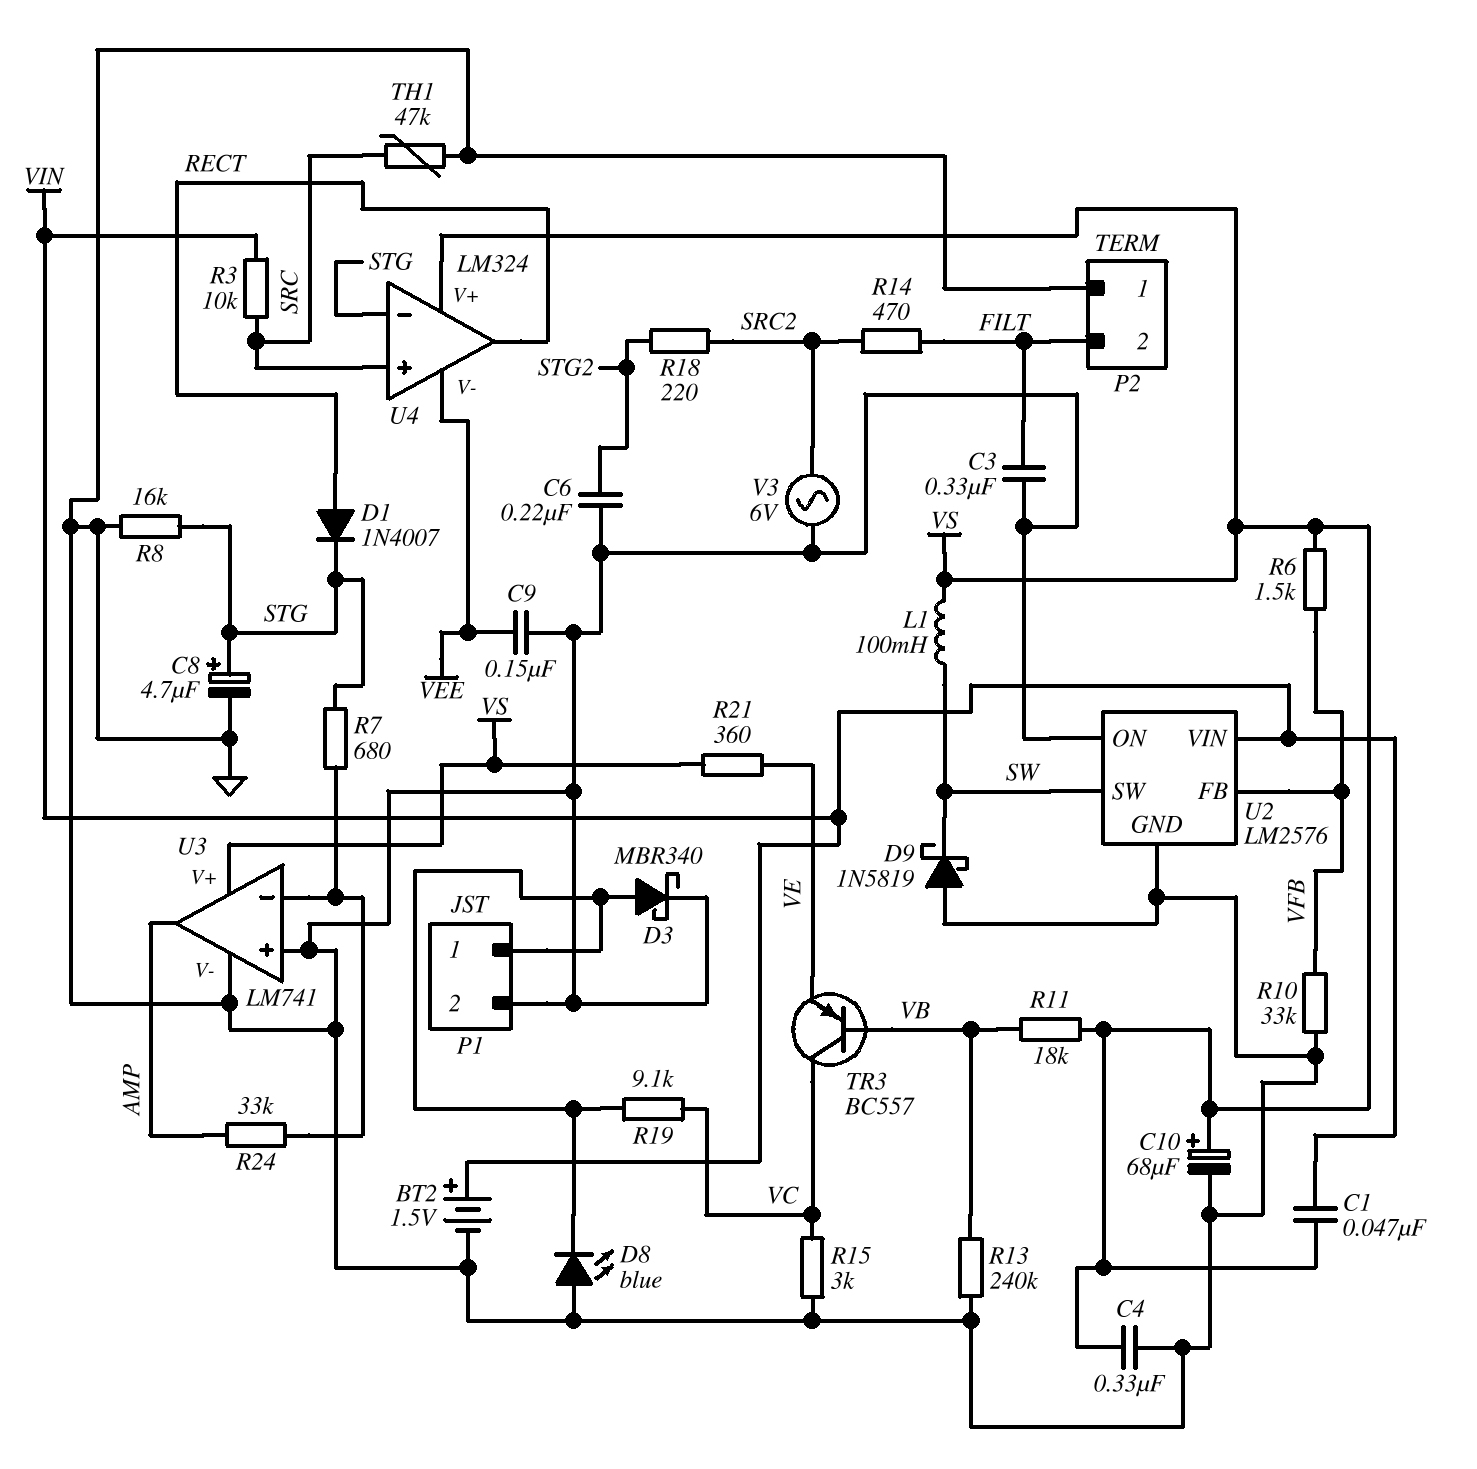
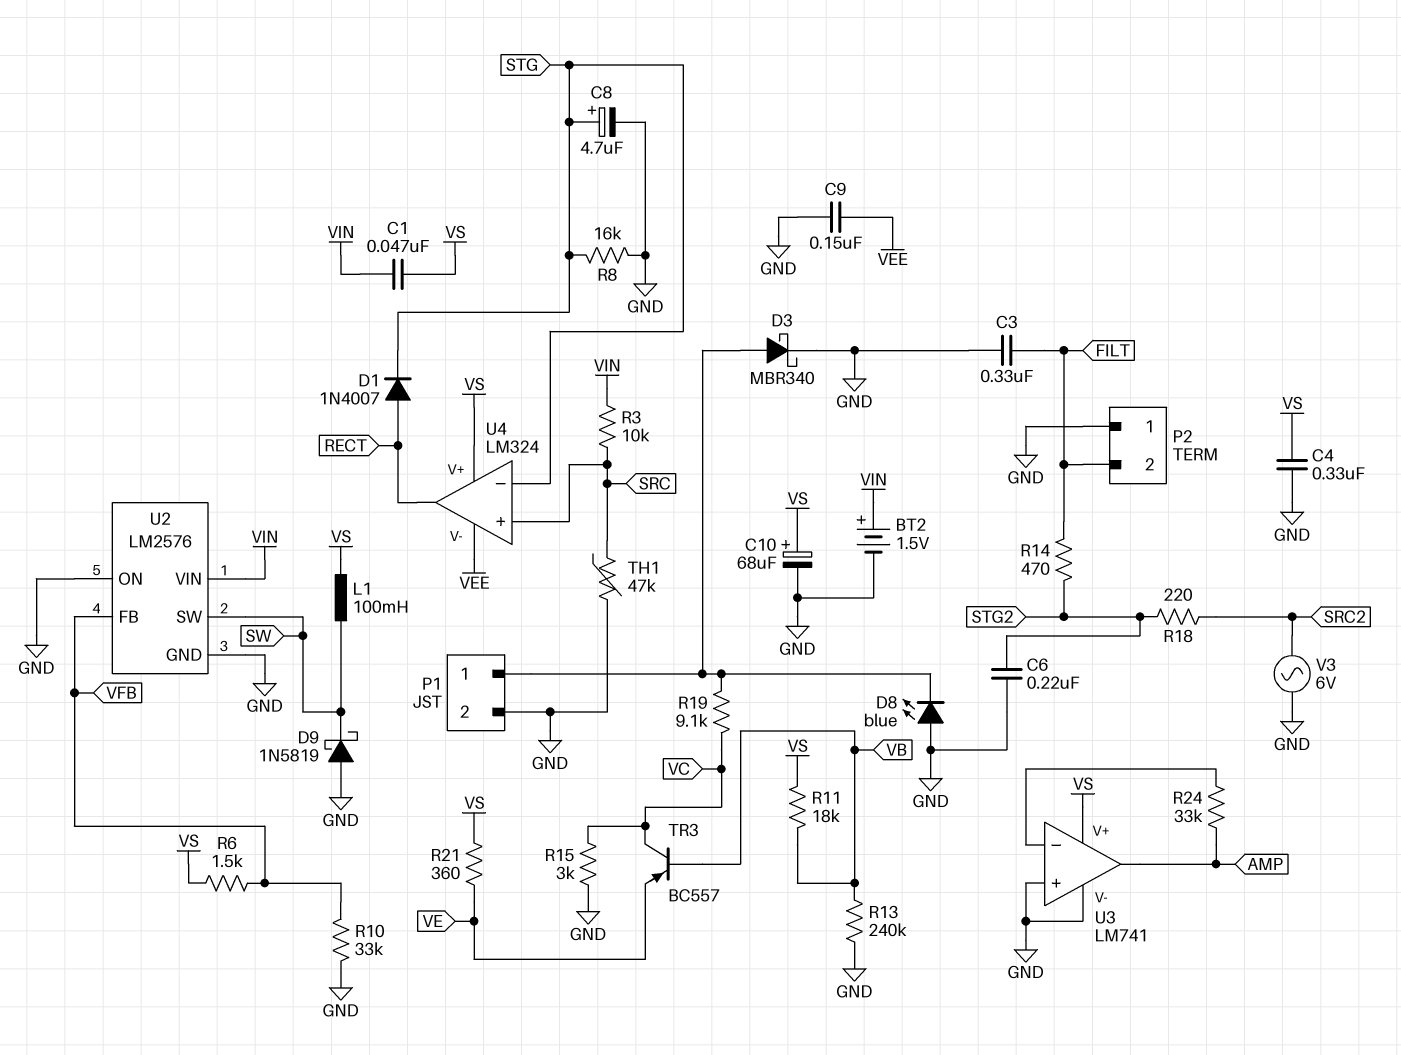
R7: 680 (STG, U3/in-) -> none
R14: 470 (FILT, SRC2) -> 470 (FILT, STG2)

